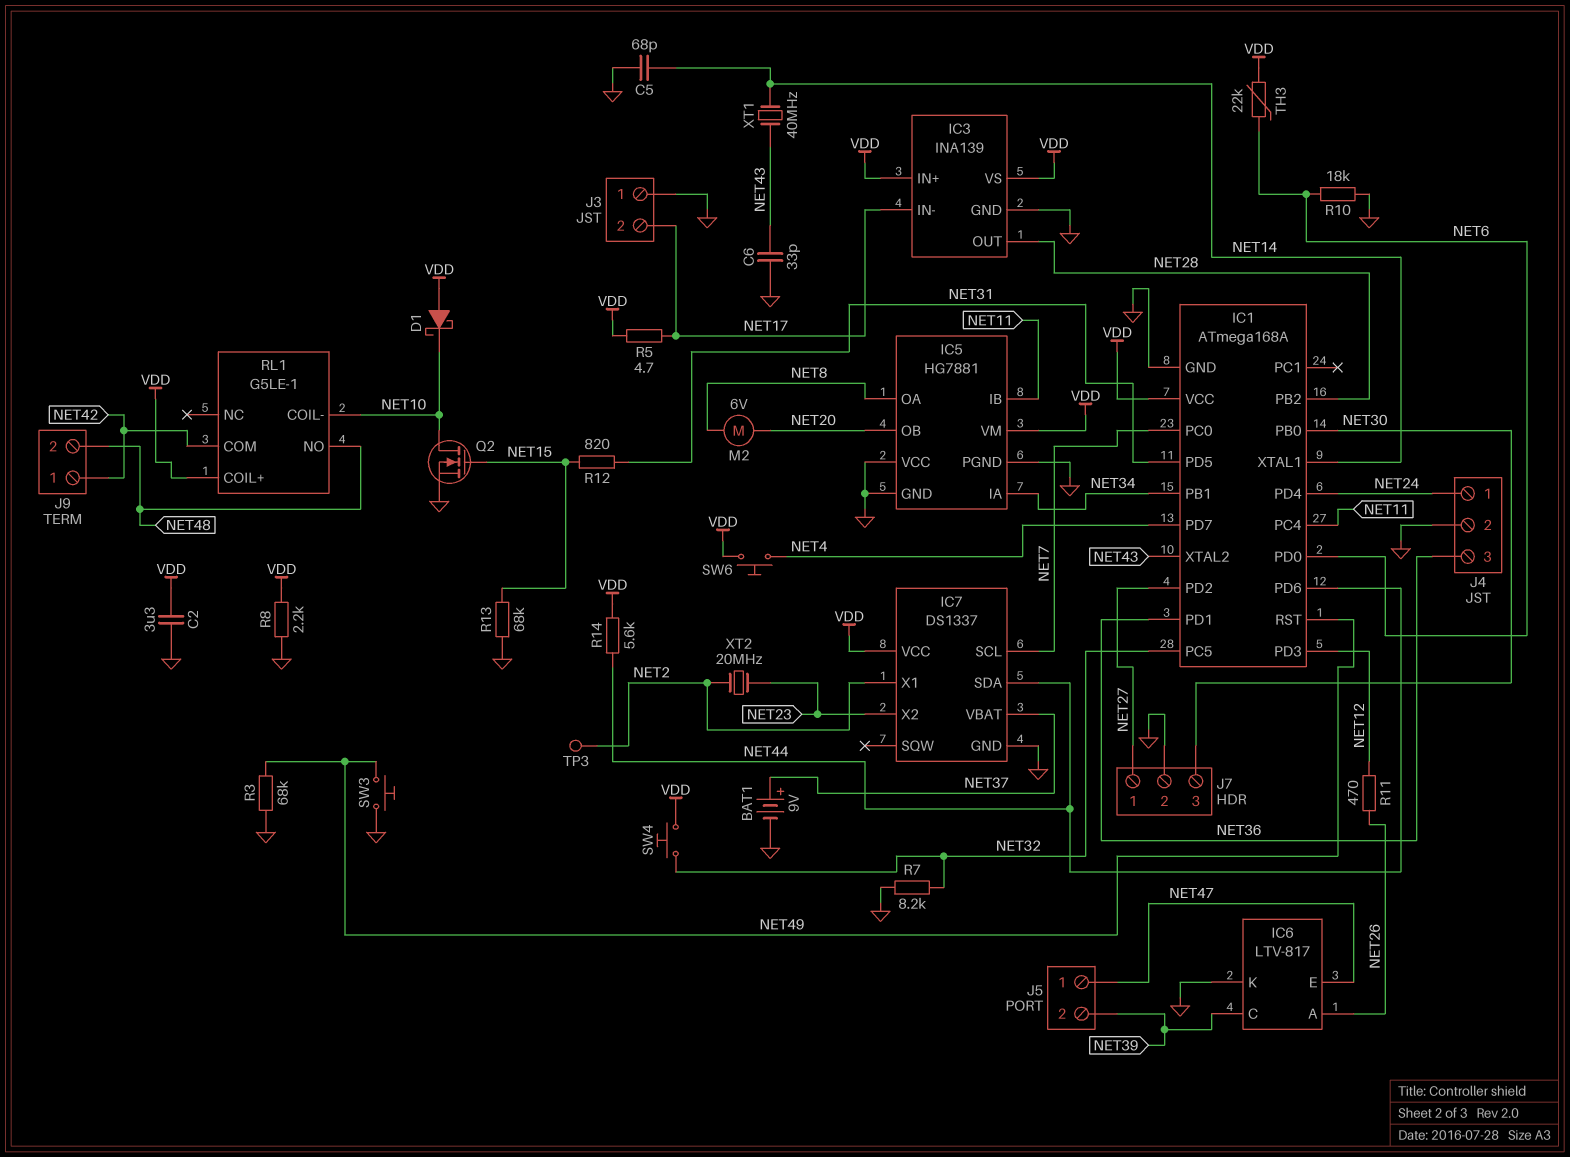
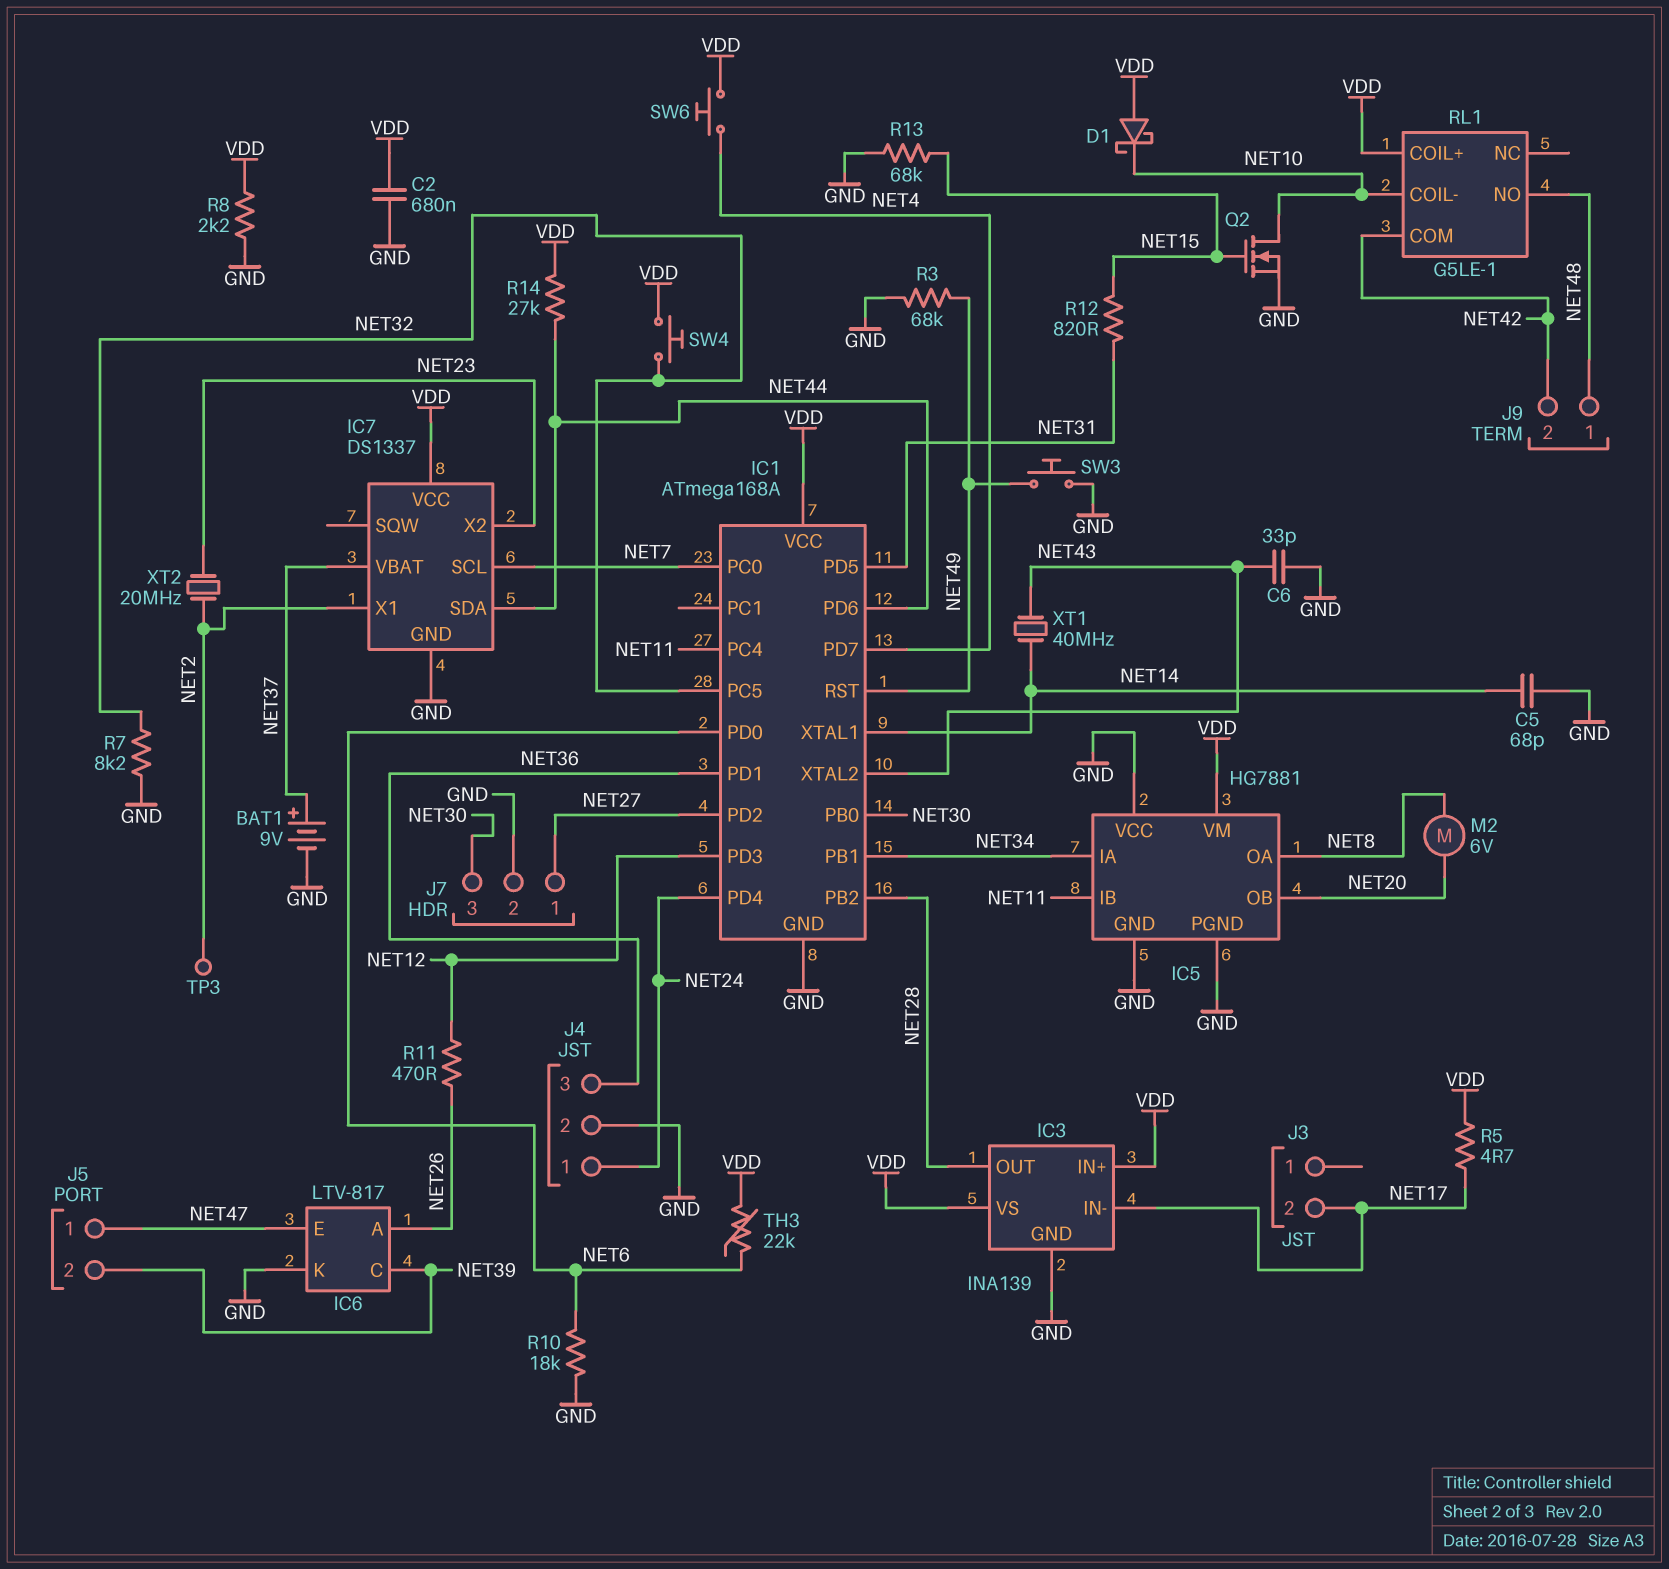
C2: 3.3uF (GND, VDD) -> 680nF (GND, VDD)
J3 pin 1: GND -> none
J9 pin 1: NET42 -> NET48
J9 pin 2: NET48 -> NET42
R14: 5.6k (NET44, VDD) -> 27k (NET44, VDD)

